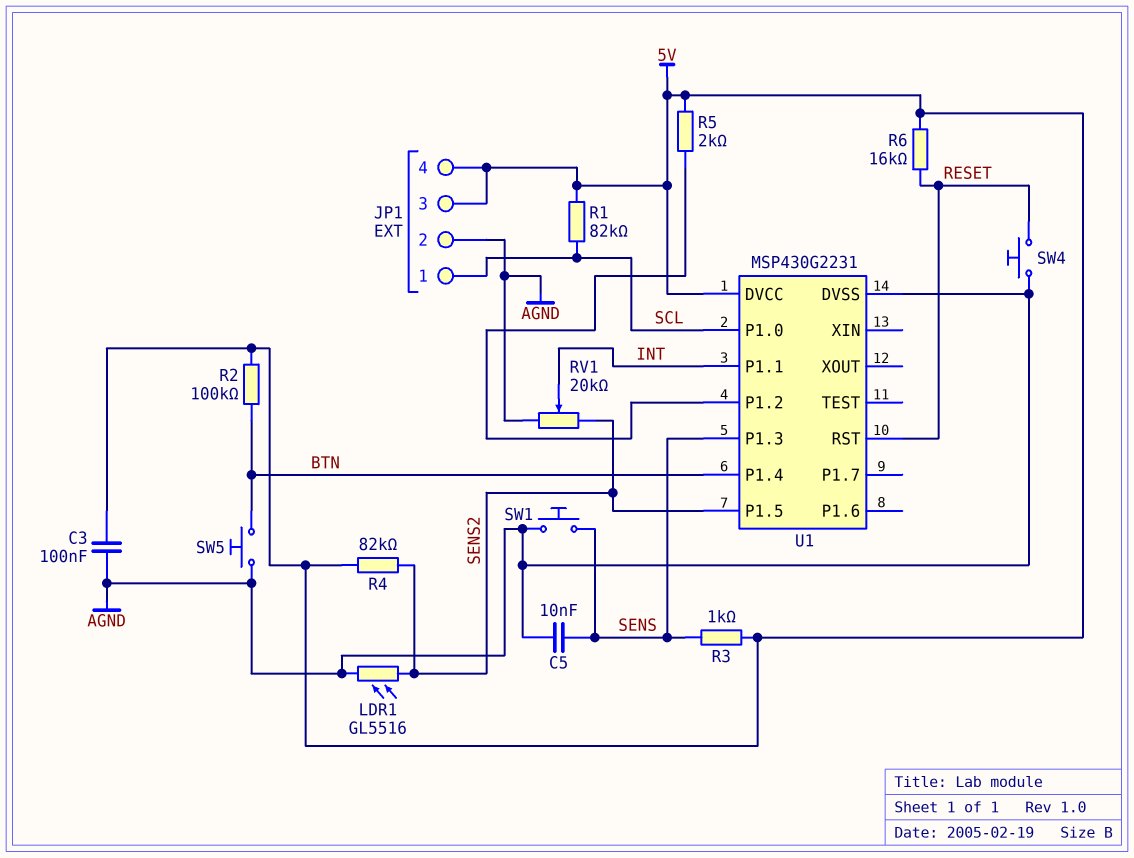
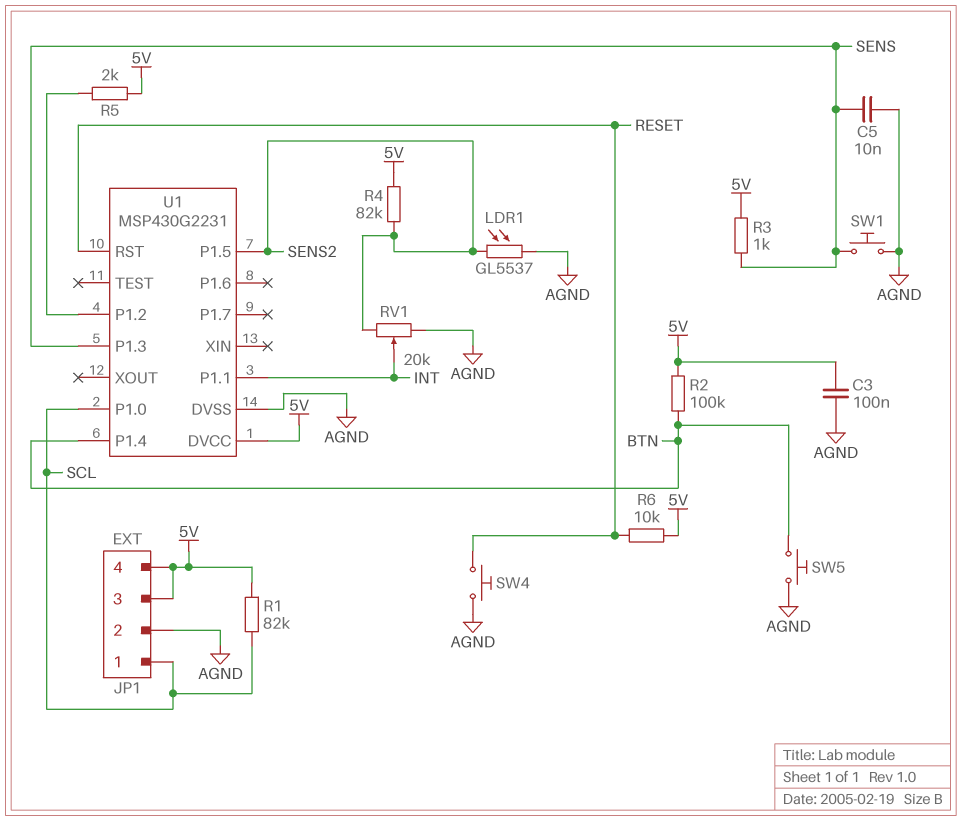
LDR1: GL5516 (AGND, SENS2) -> GL5537 (AGND, SENS2)
R6: 16k (5V, RESET) -> 10k (5V, RESET)

